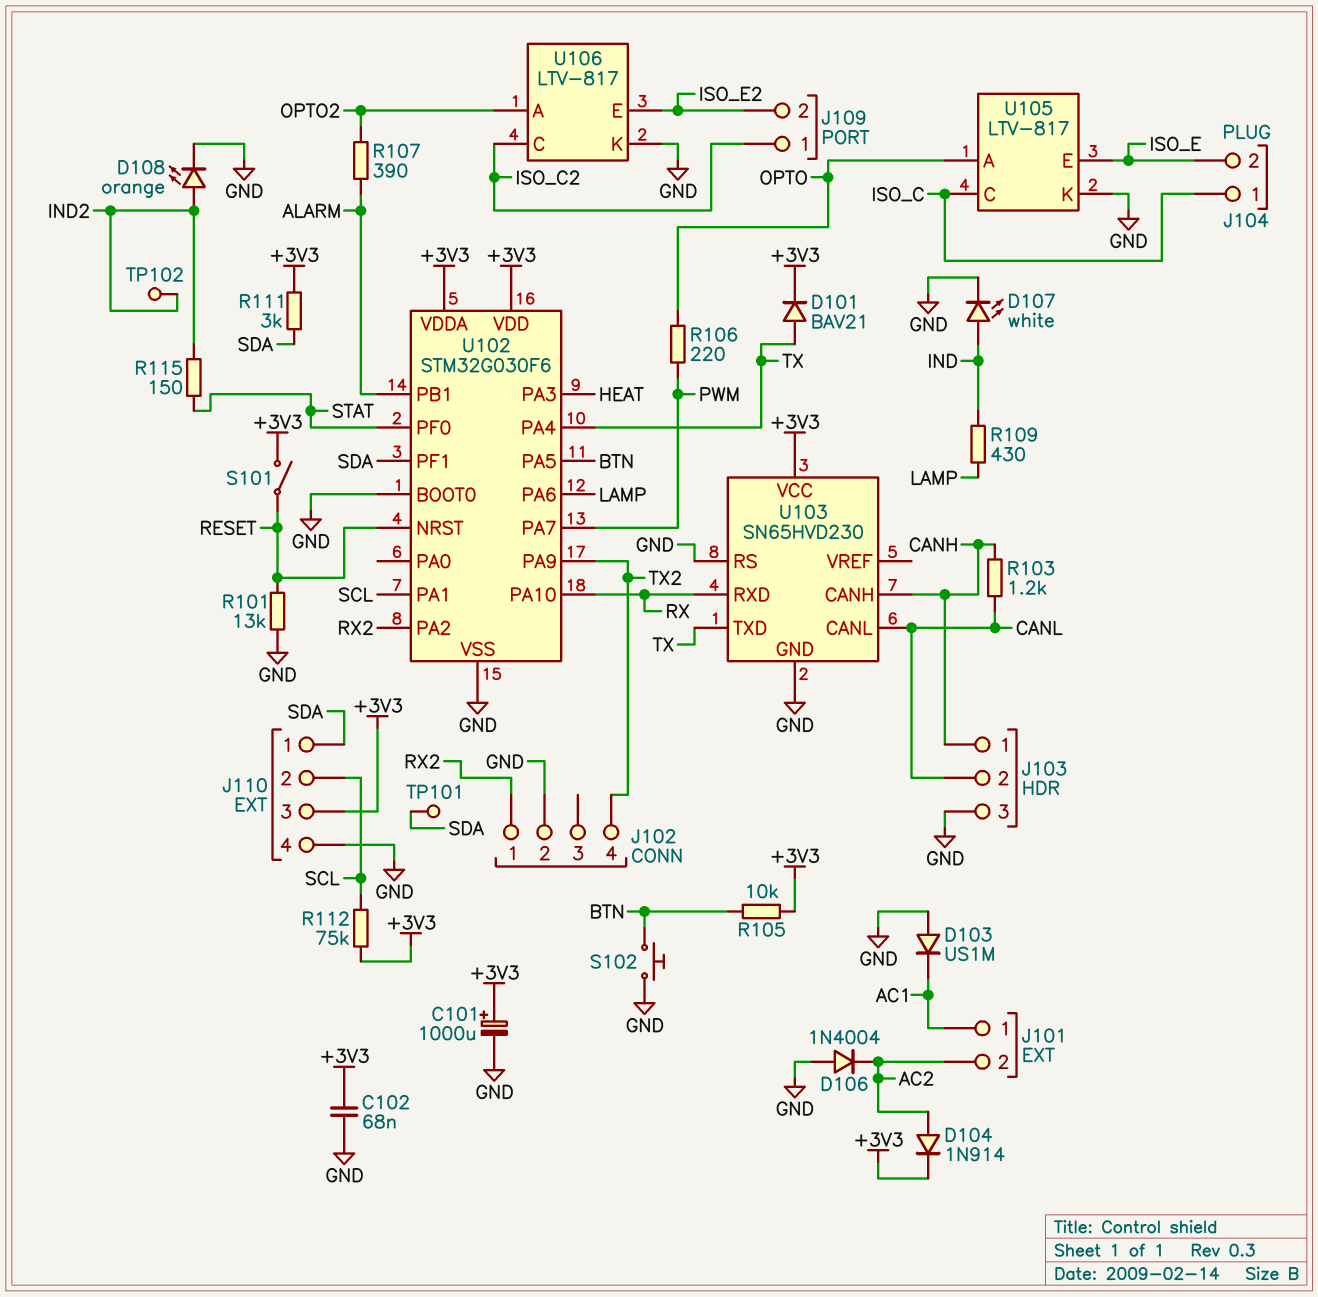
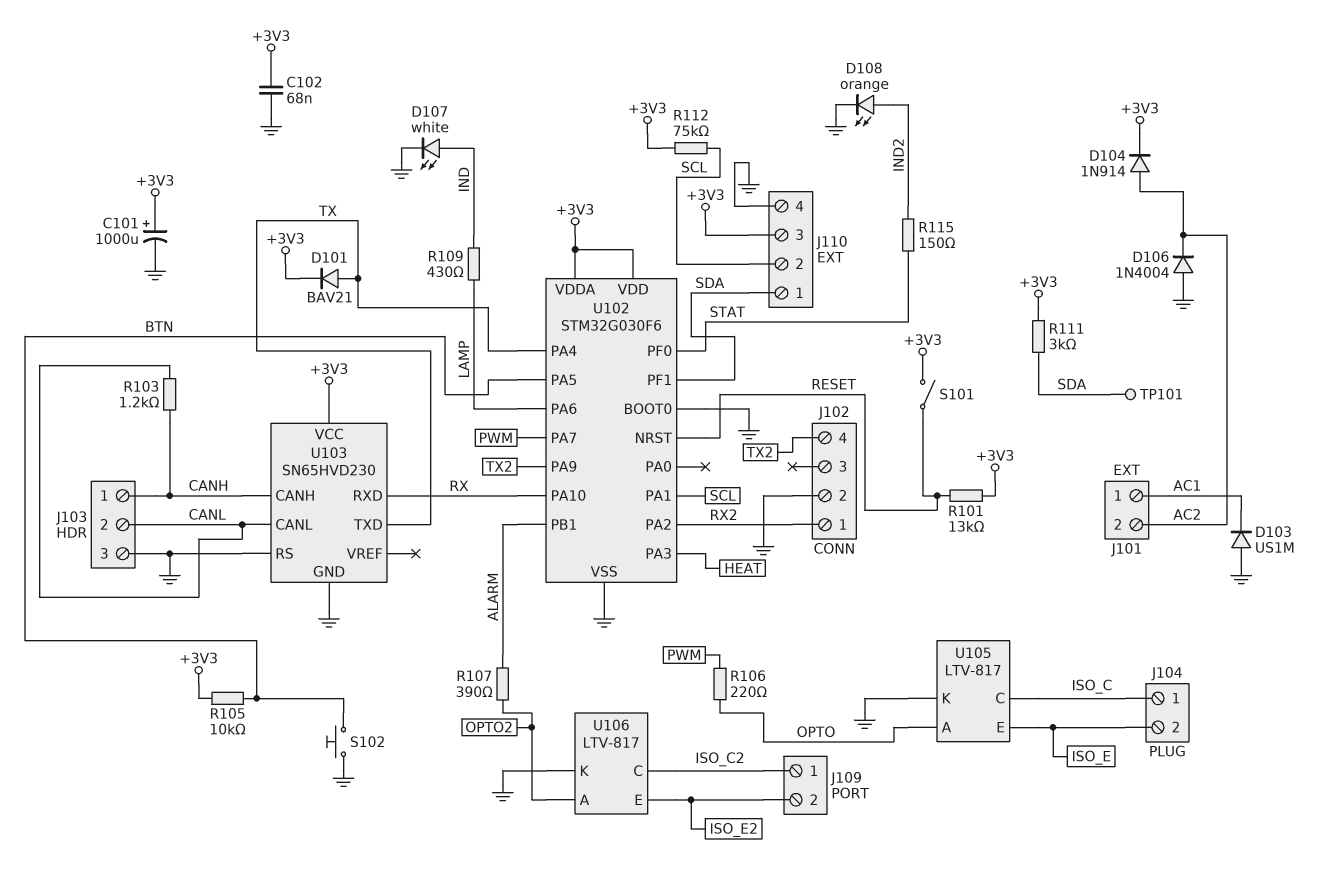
R101: 13k (GND, RESET) -> 13k (+3V3, RESET)
TP102: test point (IND2) -> none

